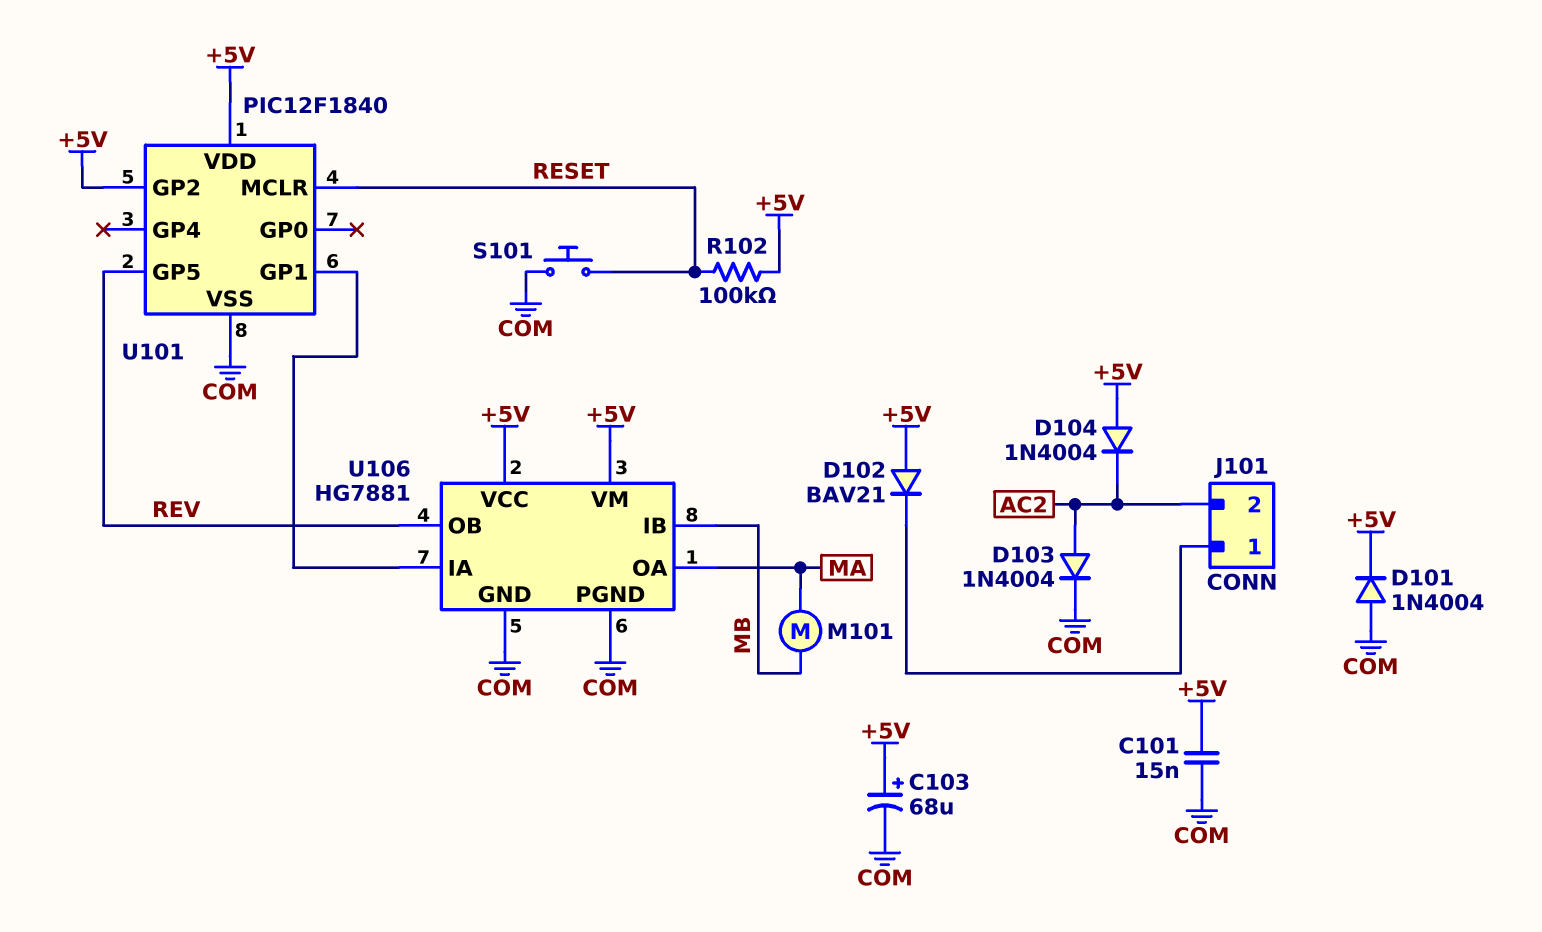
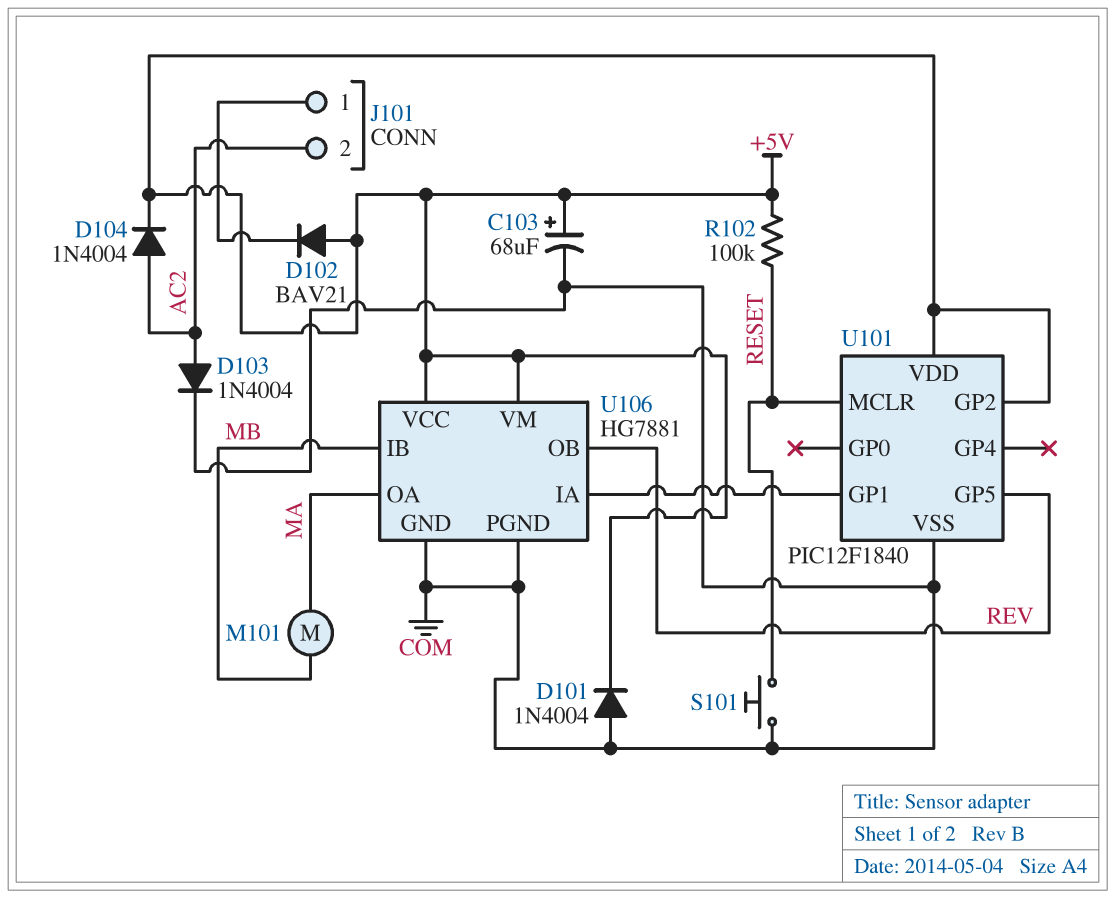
C101: 15nF (+5V, COM) -> none
D104: diode 1N4004 (A +5V, K AC2) -> diode 1N4004 (A AC2, K +5V)

